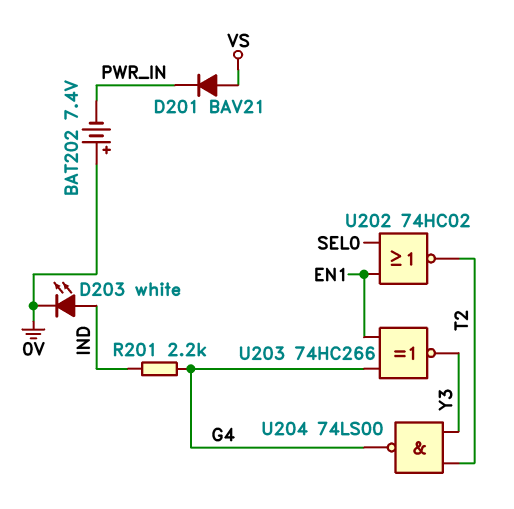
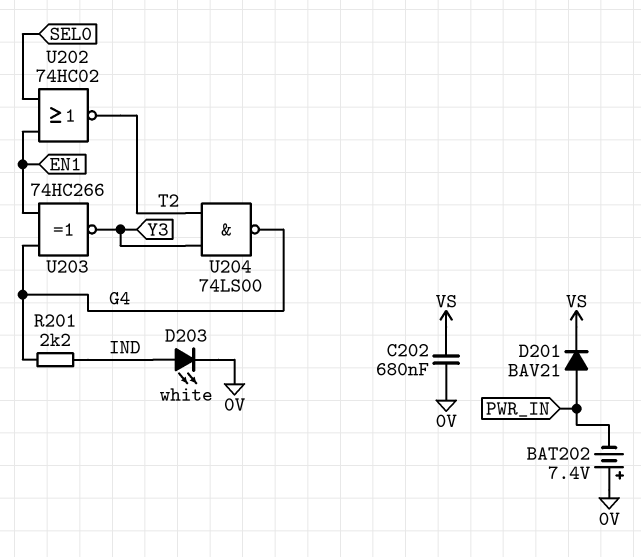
C202: none -> 680nF (0V, VS)
D201: diode BAV21 (A VS, K PWR_IN) -> diode BAV21 (A PWR_IN, K VS)

